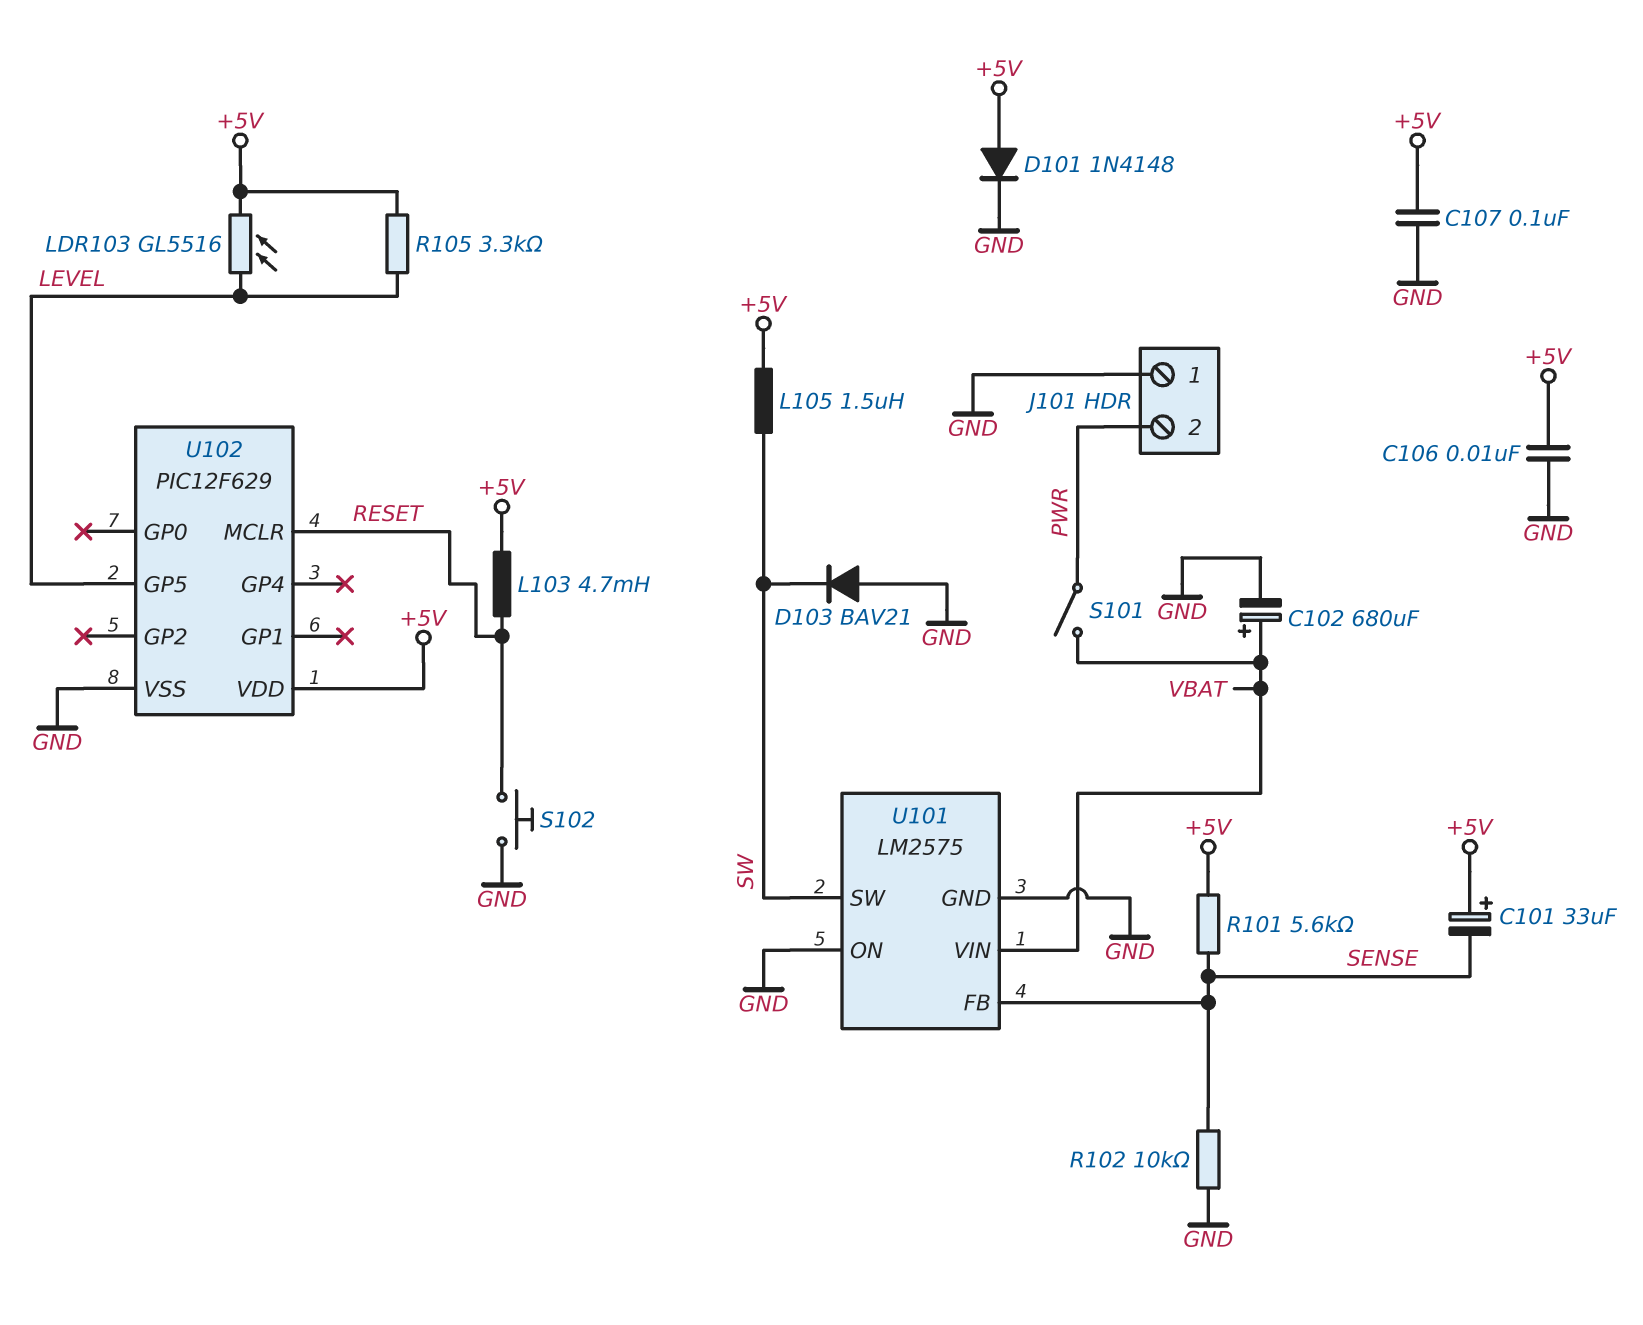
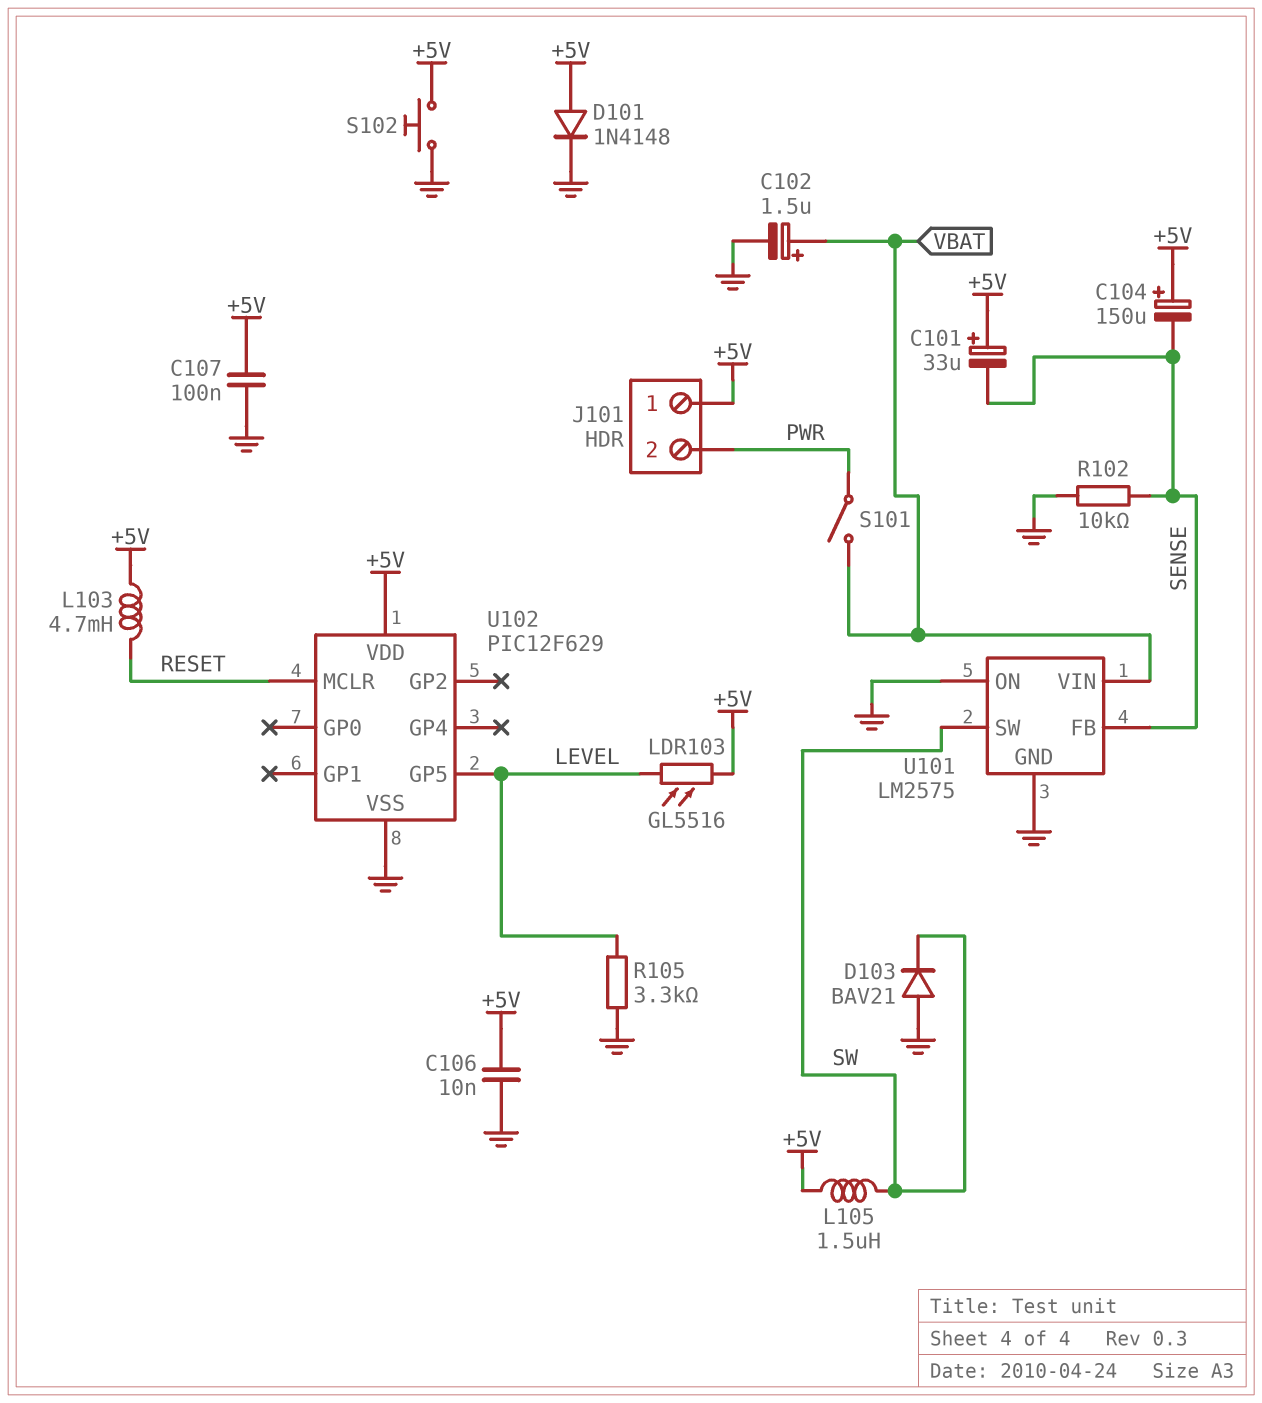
C102: 680uF (plus VBAT, minus GND) -> 1.5uF (plus VBAT, minus GND)
C104: none -> 150uF (plus +5V, minus SENSE)
J101 pin 1: GND -> +5V
R101: 5.6k (+5V, SENSE) -> none
R105: 3.3k (+5V, LEVEL) -> 3.3k (GND, LEVEL)
S102: button (GND, RESET) -> button (+5V, GND)

